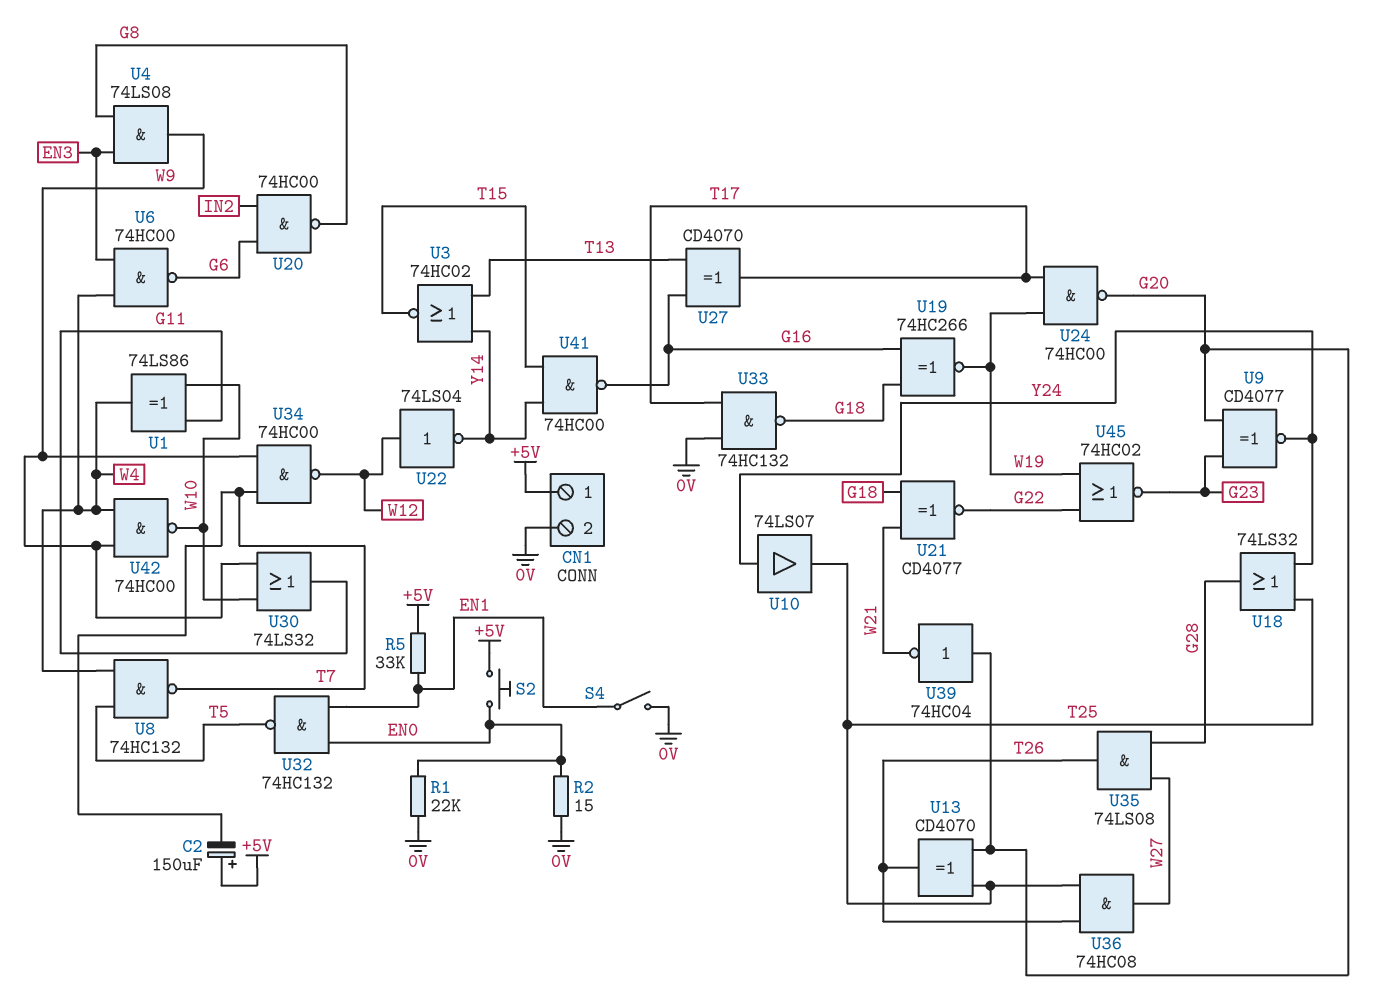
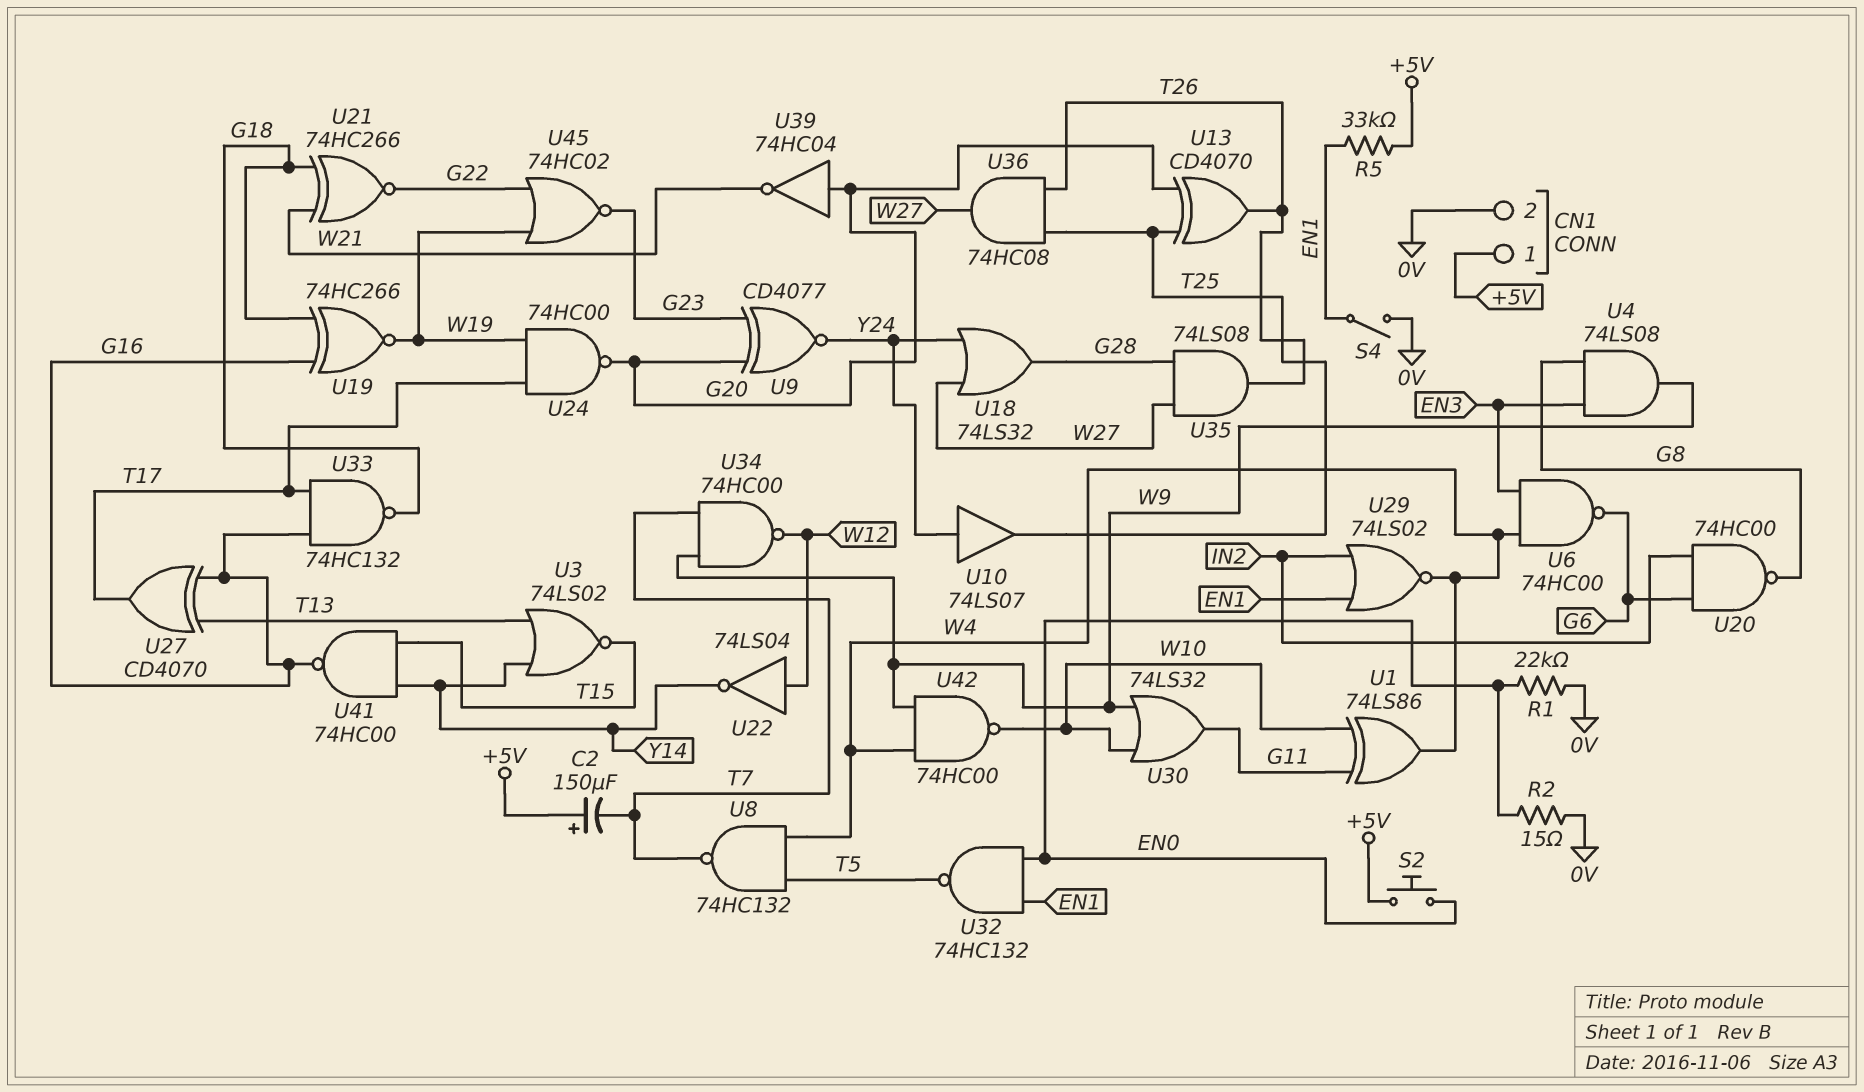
U3: NOR 74HC02 (in T13, in Y14, out T15) -> NOR 74LS02 (in T13, in Y14, out T15)
U18: OR 74LS32 (in T25, in Y24, out G28) -> OR 74LS32 (in W27, in Y24, out G28)
U21: XNOR CD4077 (in G18, in W21, out G22) -> XNOR 74HC266 (in G18, in W21, out G22)
U29: none -> NOR 74LS02 (in EN1, in IN2, out W4)
U33: NAND 74HC132 (in 0V, in T17, out G18) -> NAND 74HC132 (in G16, in T17, out G18)

